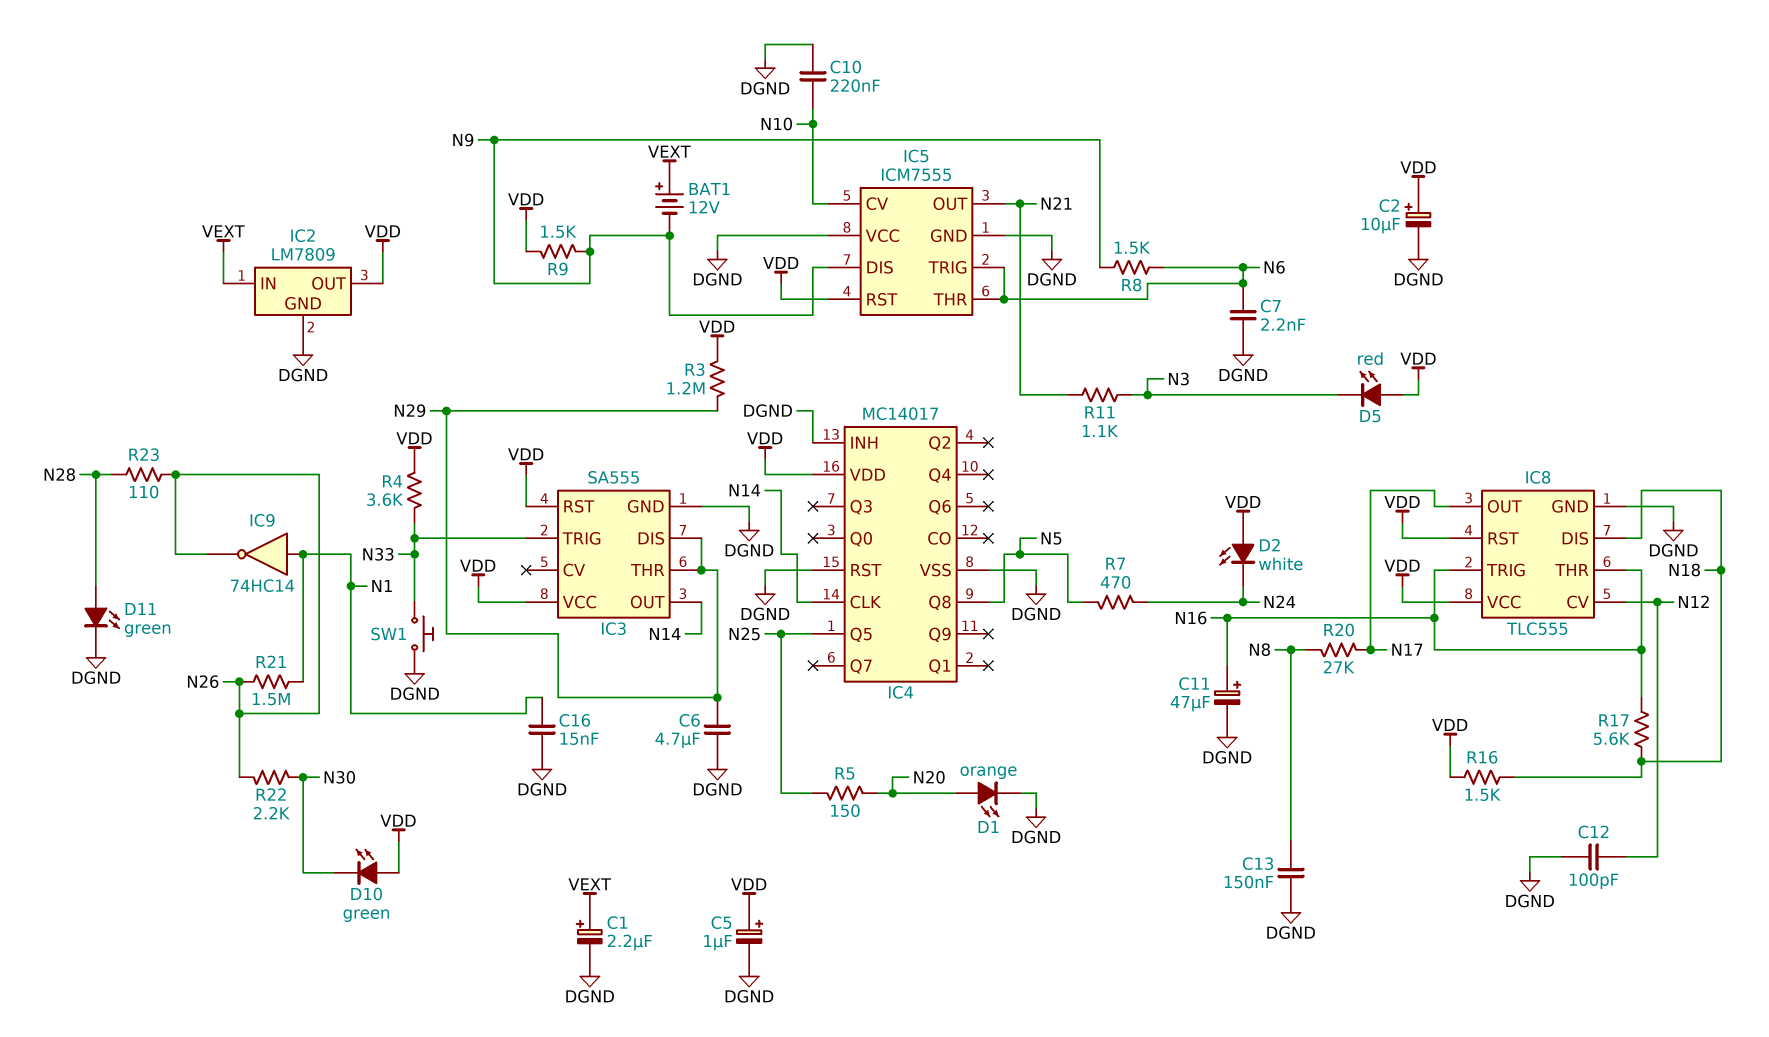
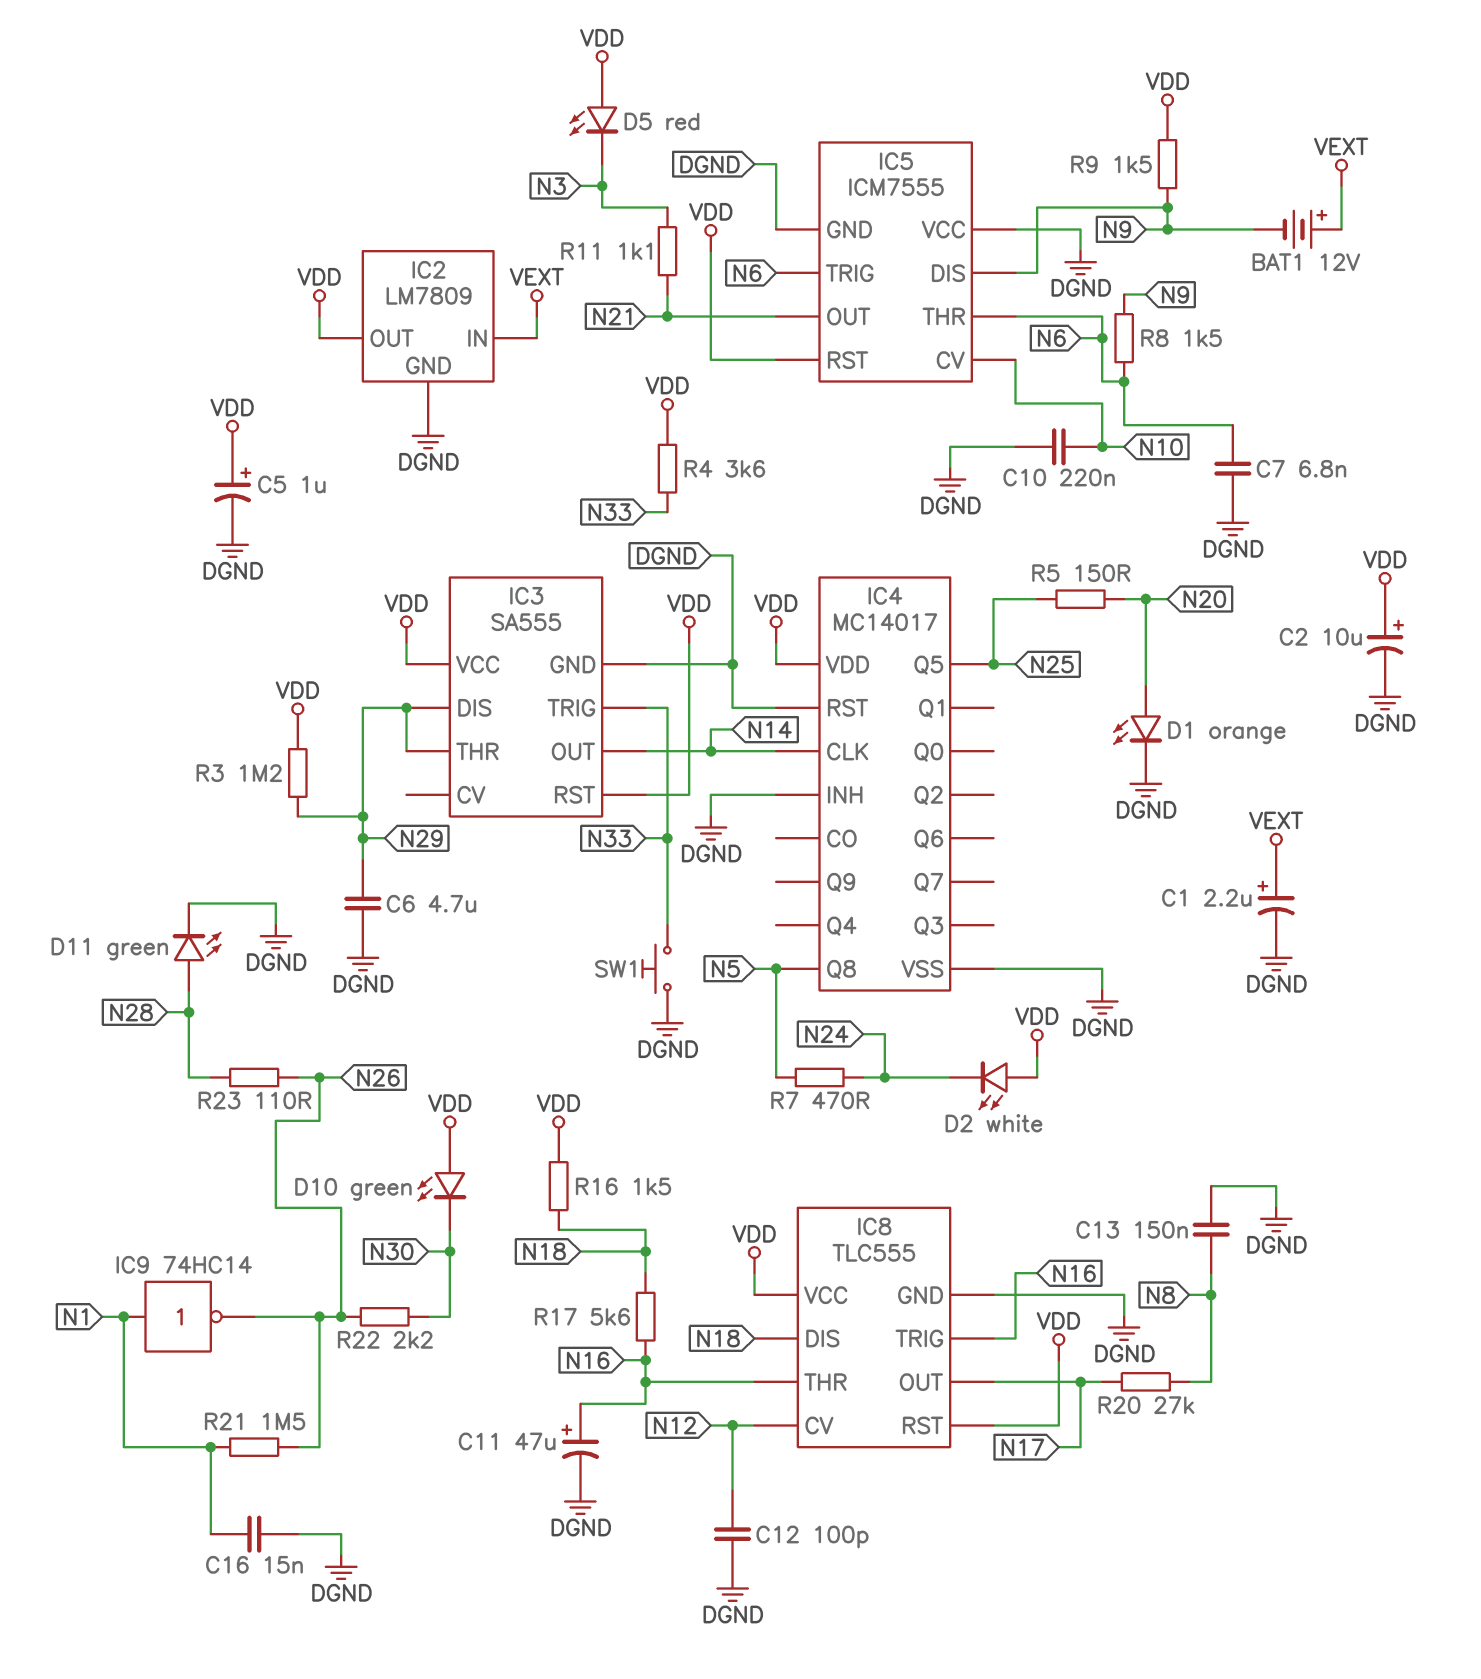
C7: 2.2nF (DGND, N6) -> 6.8nF (DGND, N6)

